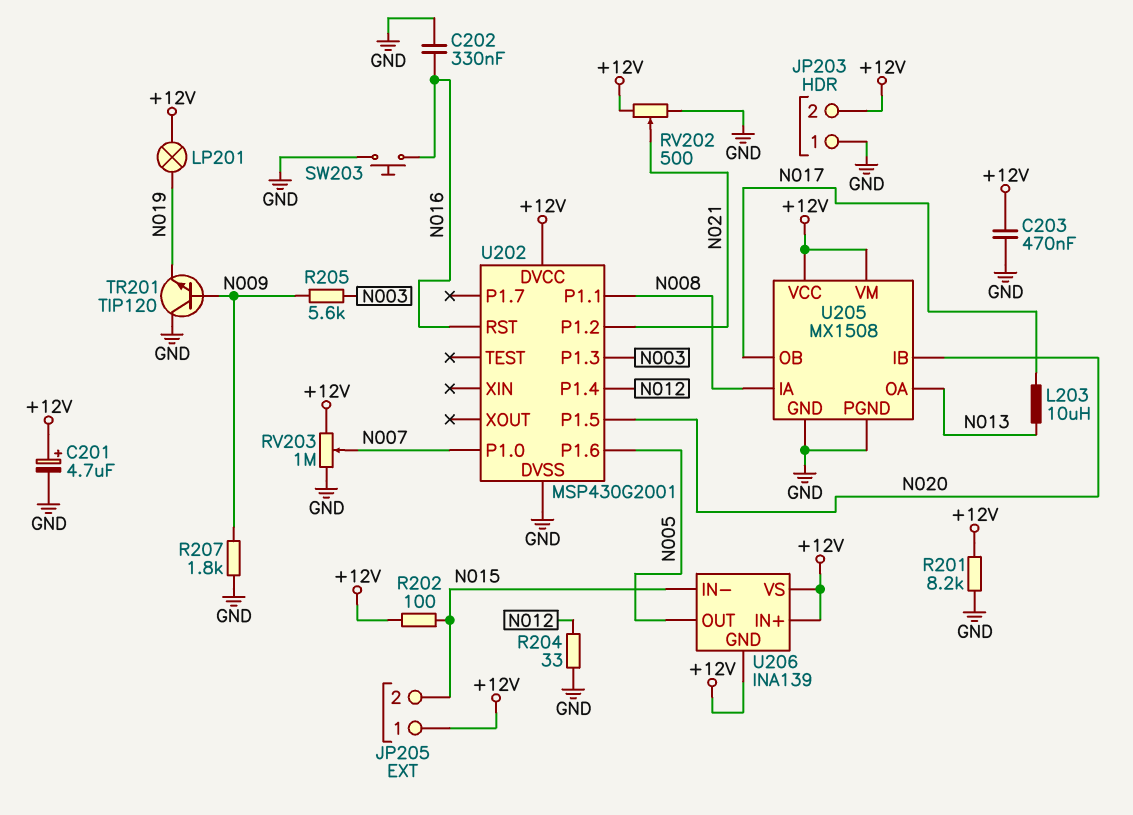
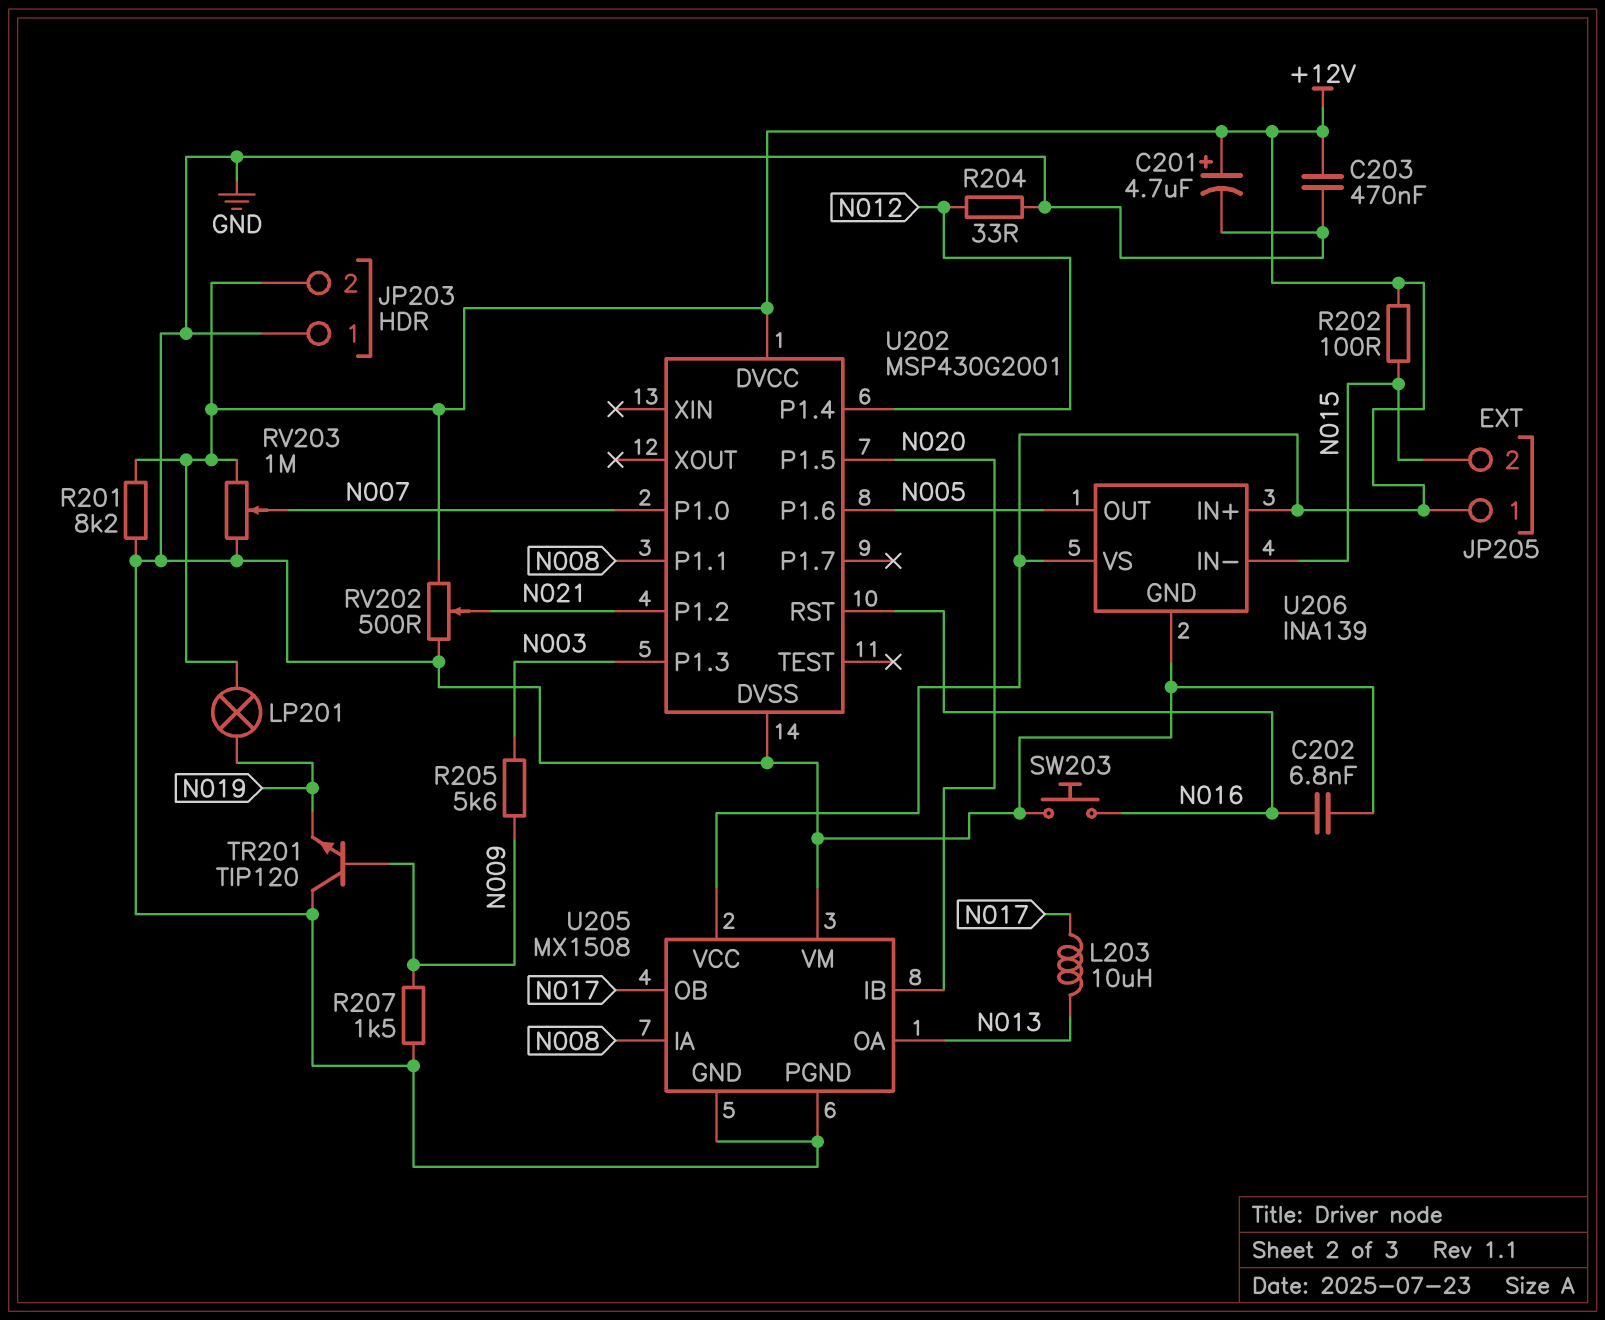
C202: 330nF (GND, N016) -> 6.8nF (GND, N016)
R207: 1.8k (GND, N009) -> 1.5k (GND, N009)
U205 pin VM: +12V -> GND
U206 pin GND: +12V -> GND

